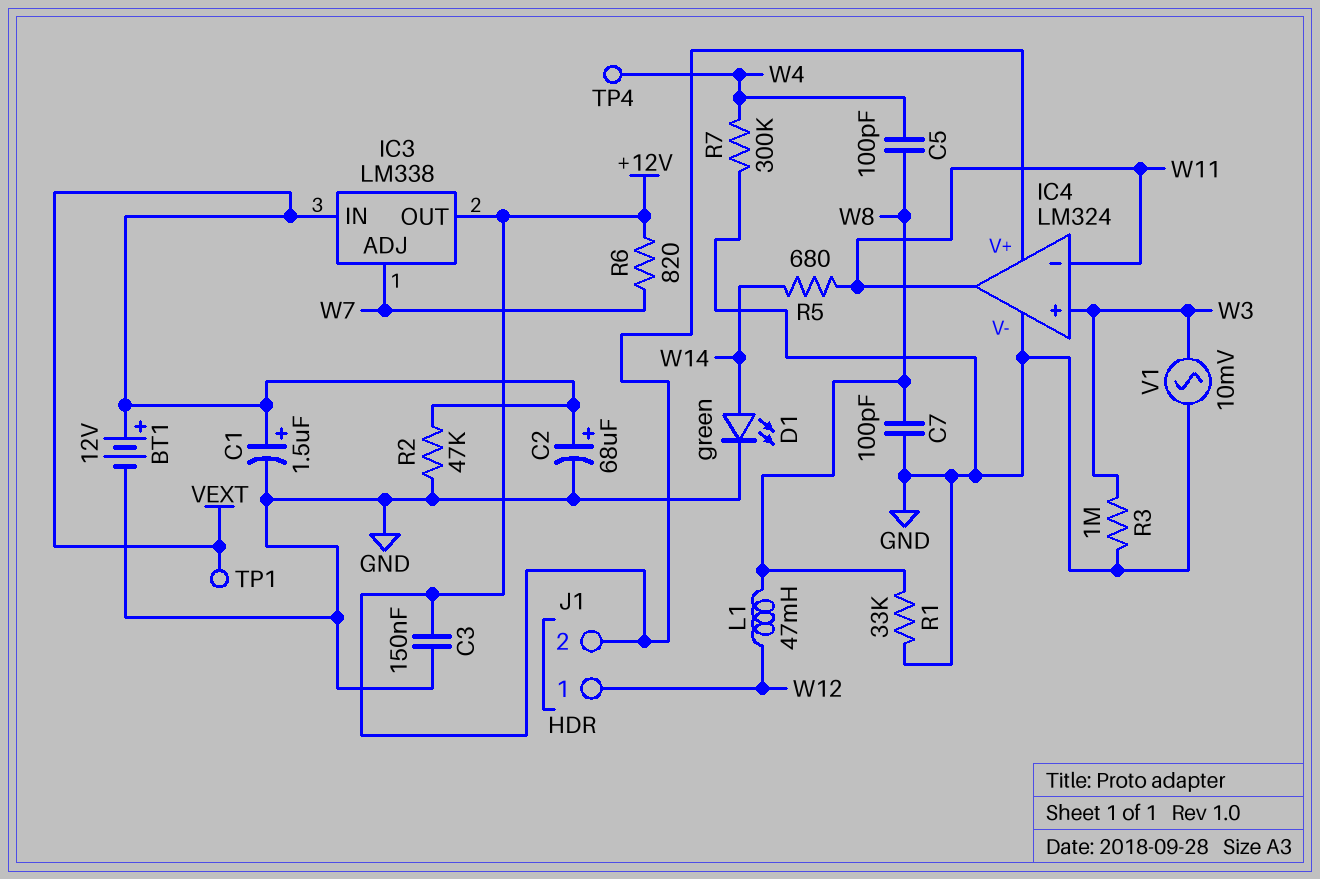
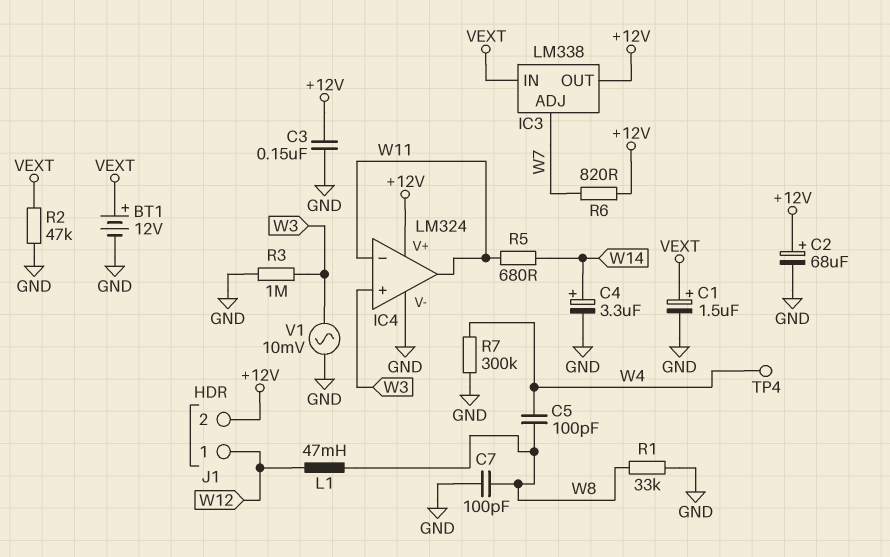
C2: 68uF (plus VEXT, minus GND) -> 68uF (plus +12V, minus GND)
C4: none -> 3.3uF (plus W14, minus GND)
D1: LED green (A W14, K GND) -> none
TP1: test point (VEXT) -> none

